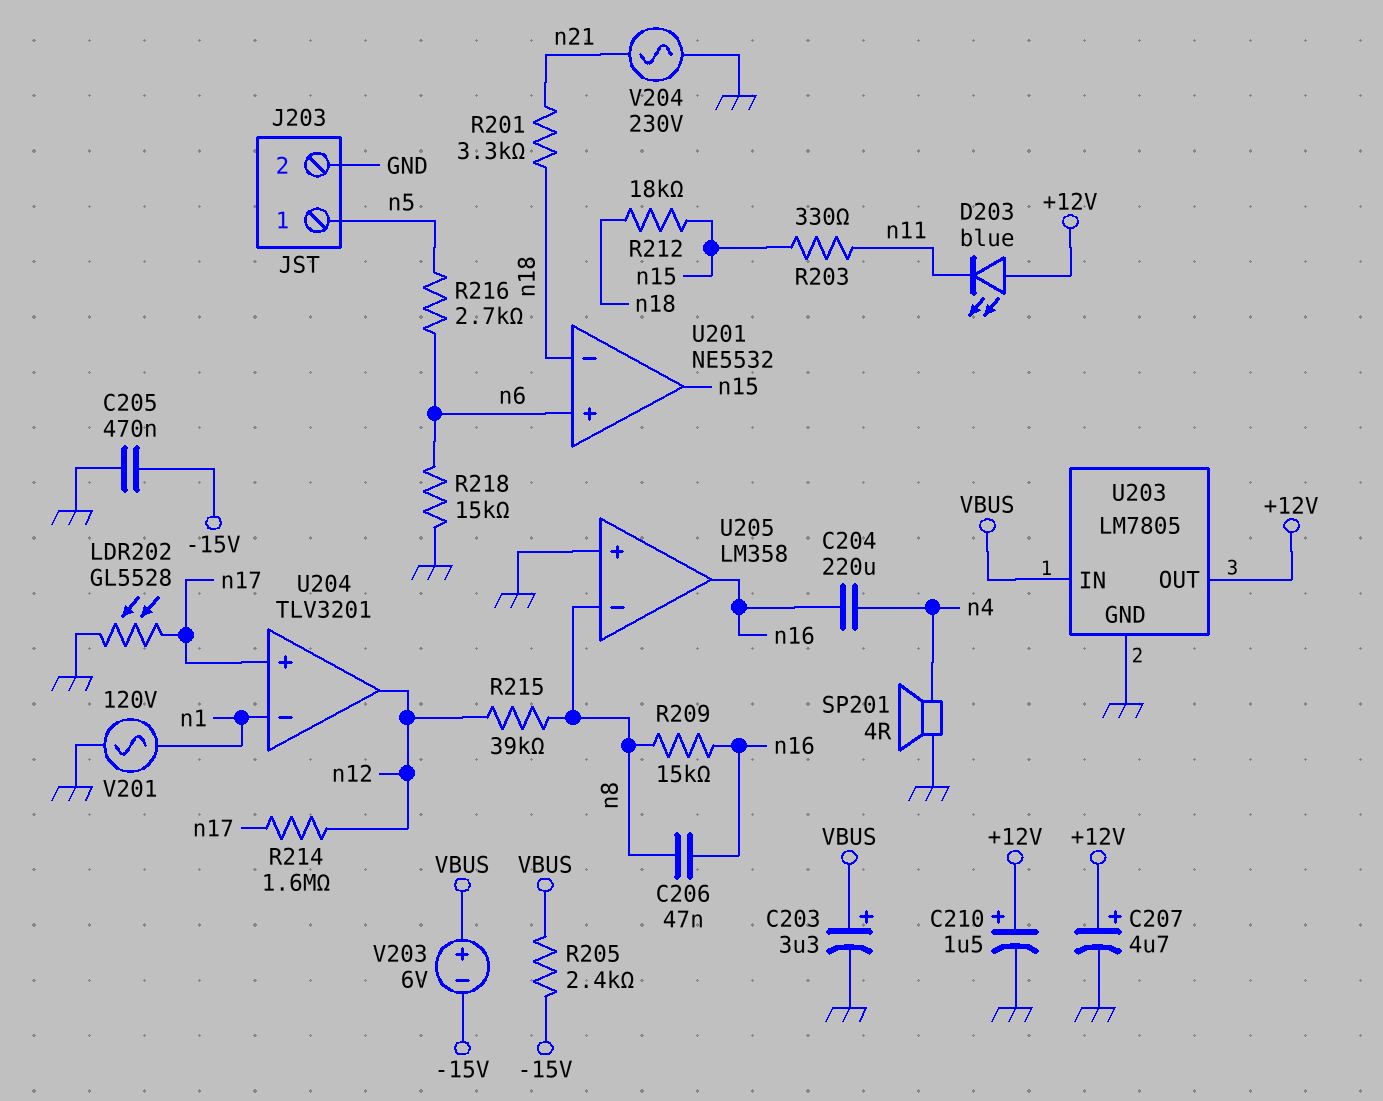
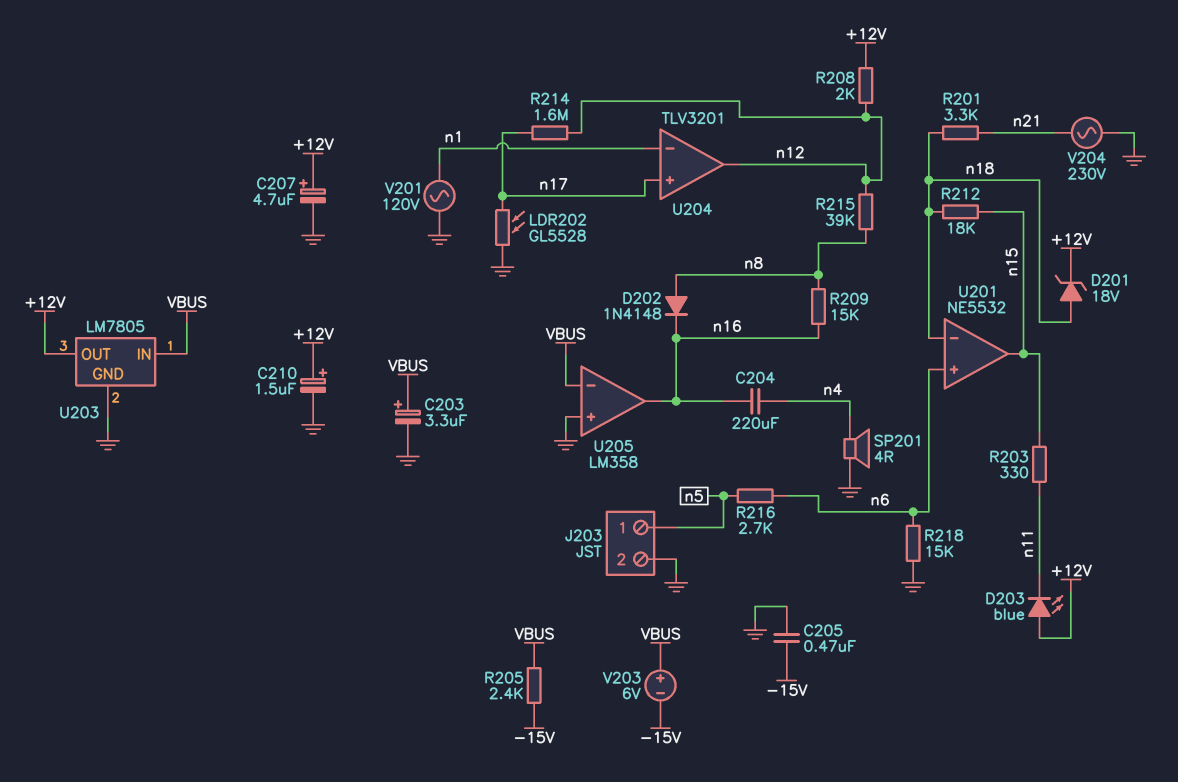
C206: 47nF (n8, n16) -> none
D201: none -> zener 18V (A n18, K +12V)
D202: none -> diode 1N4148 (A n8, K n16)
R208: none -> 2k (+12V, n12)
U205 pin in-: n8 -> VBUS

